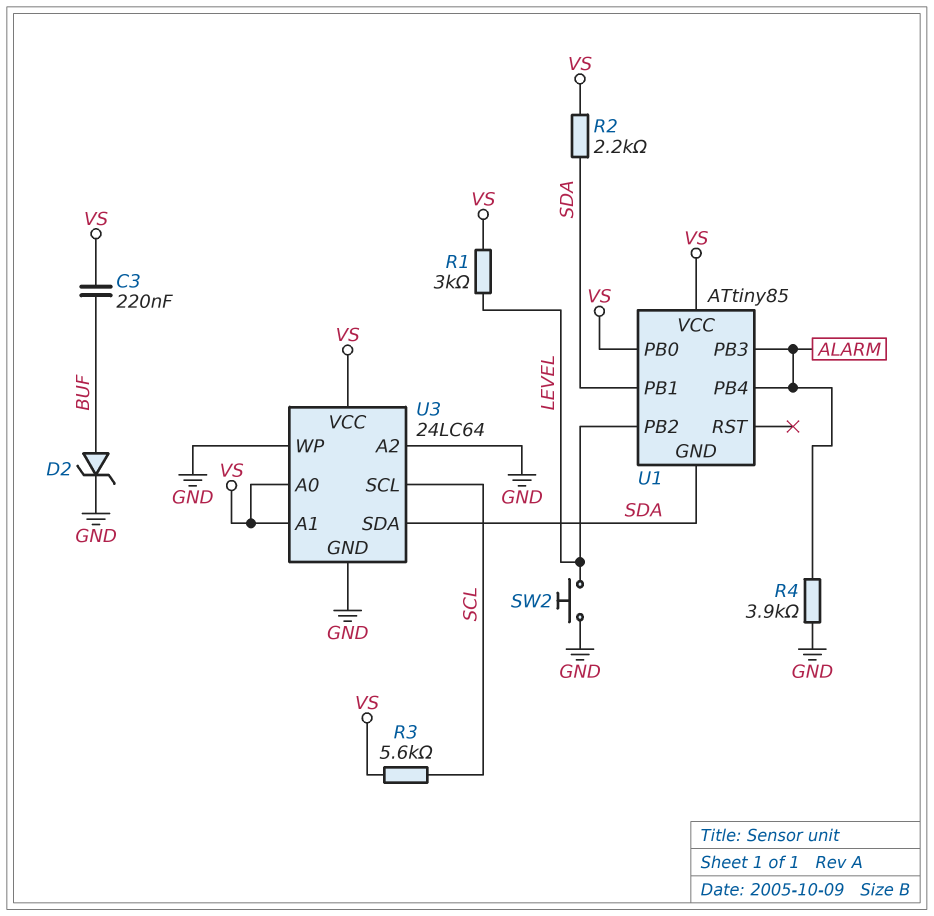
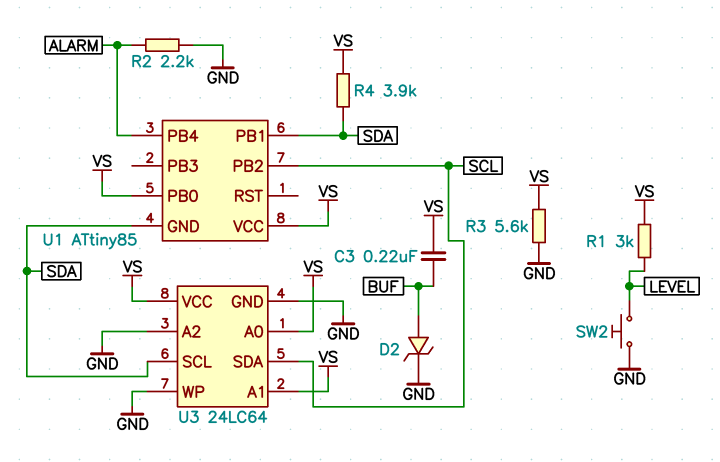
R2: 2.2k (SDA, VS) -> 2.2k (ALARM, GND)
R3: 5.6k (SCL, VS) -> 5.6k (GND, VS)
R4: 3.9k (ALARM, GND) -> 3.9k (SDA, VS)
U1 pin PB2: LEVEL -> SCL
U1 pin PB3: ALARM -> none
U3 pin SCL: SCL -> SDA
U3 pin SDA: SDA -> SCL

